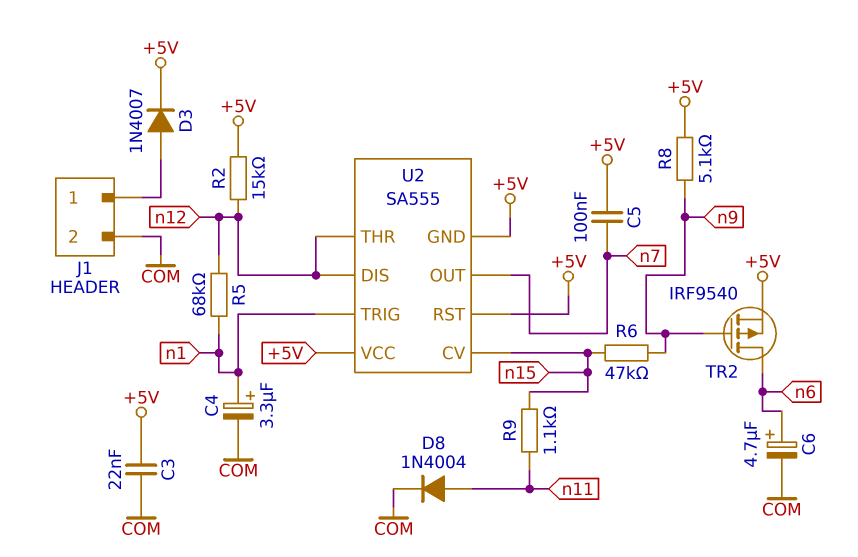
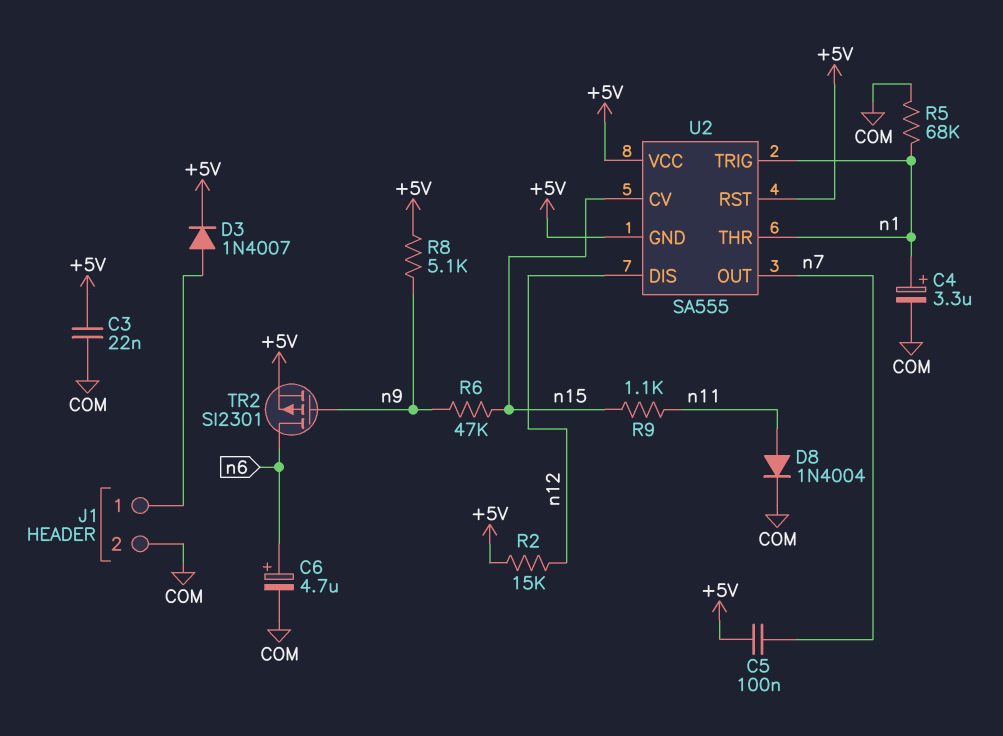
R5: 68k (n1, n12) -> 68k (COM, n1)
TR2: PMOS IRF9540 (G n9, D n6, S +5V) -> PMOS SI2301 (G n9, D n6, S +5V)
U2 pin THR: n12 -> n1

